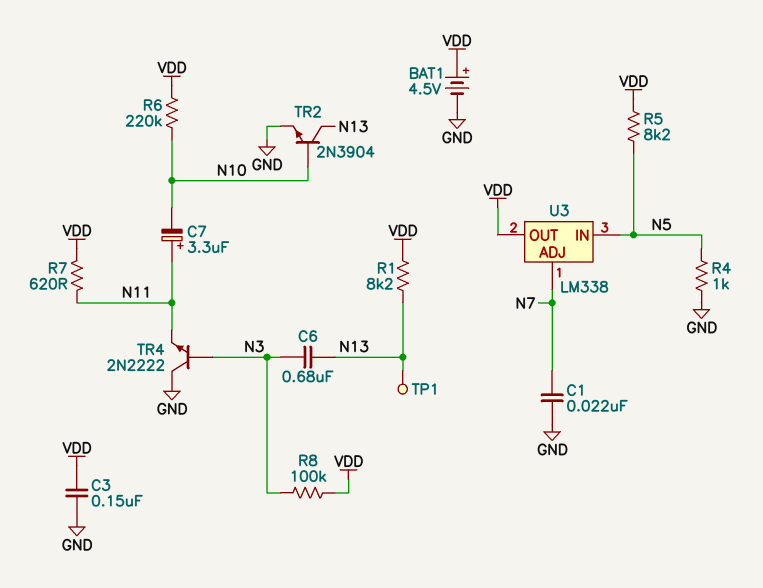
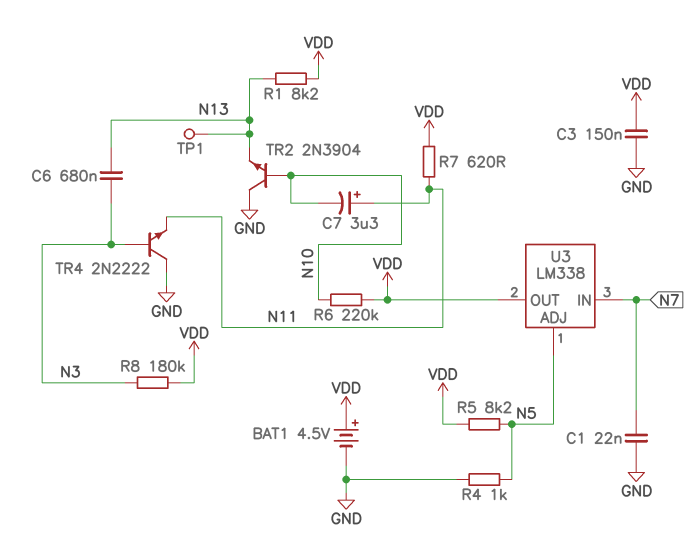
R8: 100k (N3, VDD) -> 180k (N3, VDD)
TR2: NPN 2N3904 (B N10, C N13, E GND) -> NPN 2N3904 (B N10, C GND, E N13)
U3 pin ADJ: N7 -> N5
U3 pin IN: N5 -> N7

